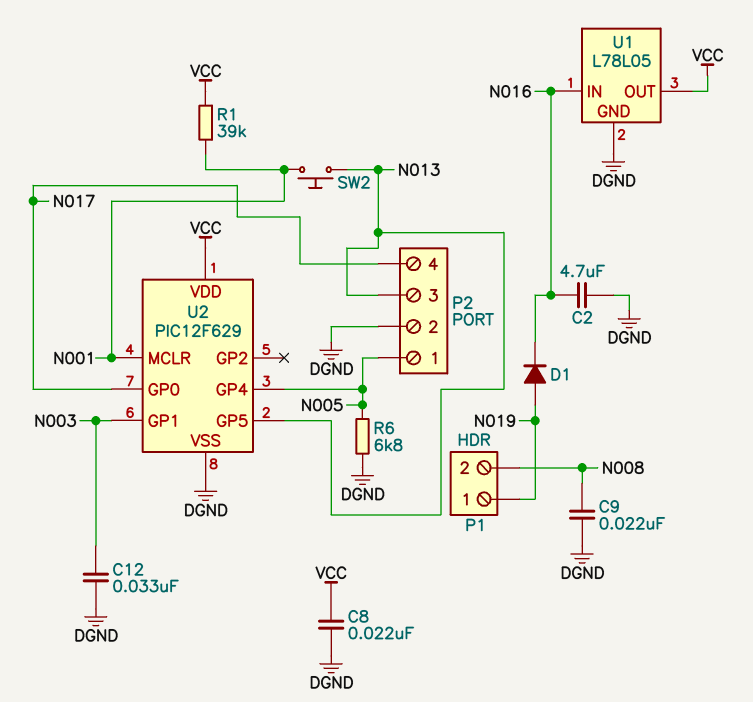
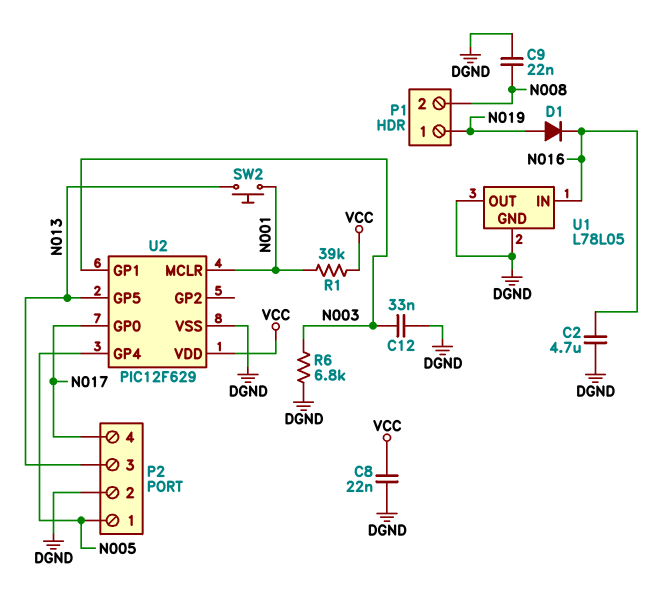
R6: 6.8k (DGND, N005) -> 6.8k (DGND, N003)
U1 pin OUT: VCC -> DGND

